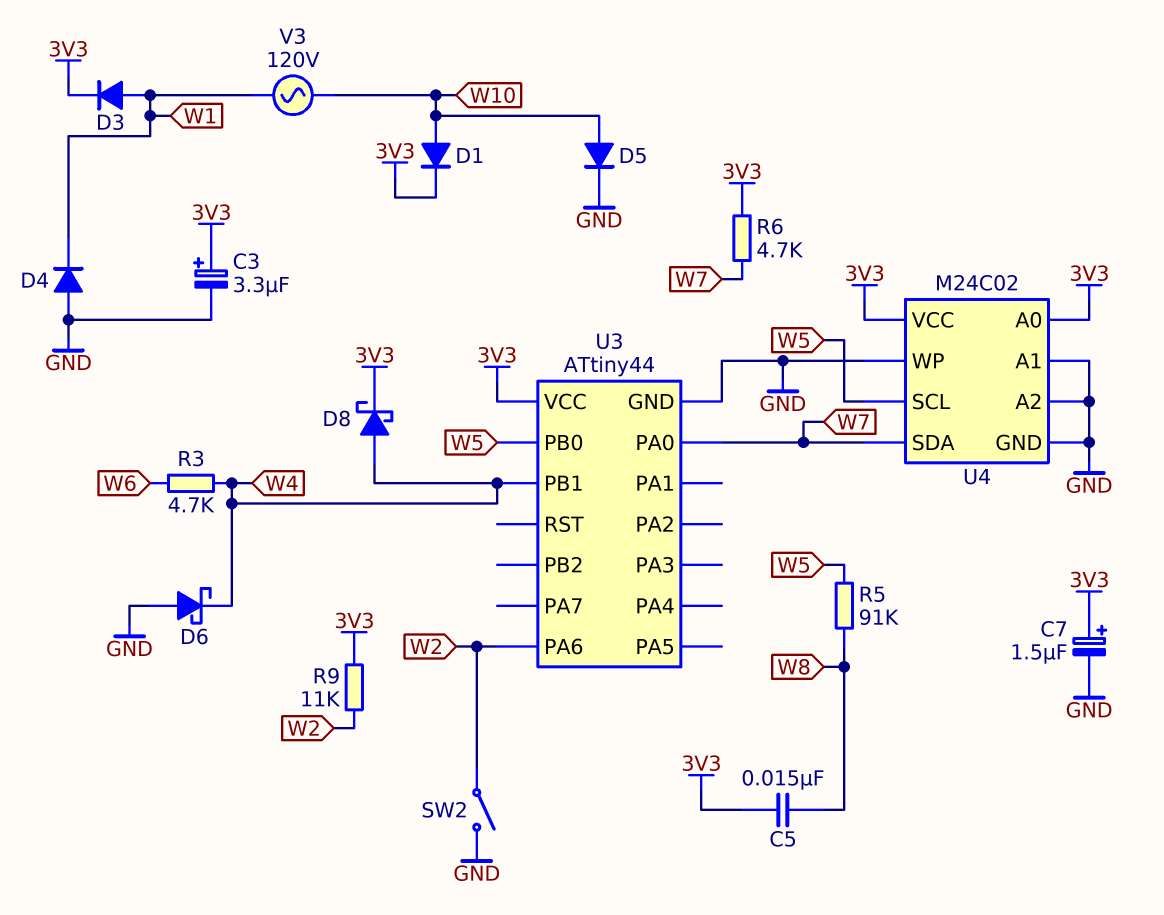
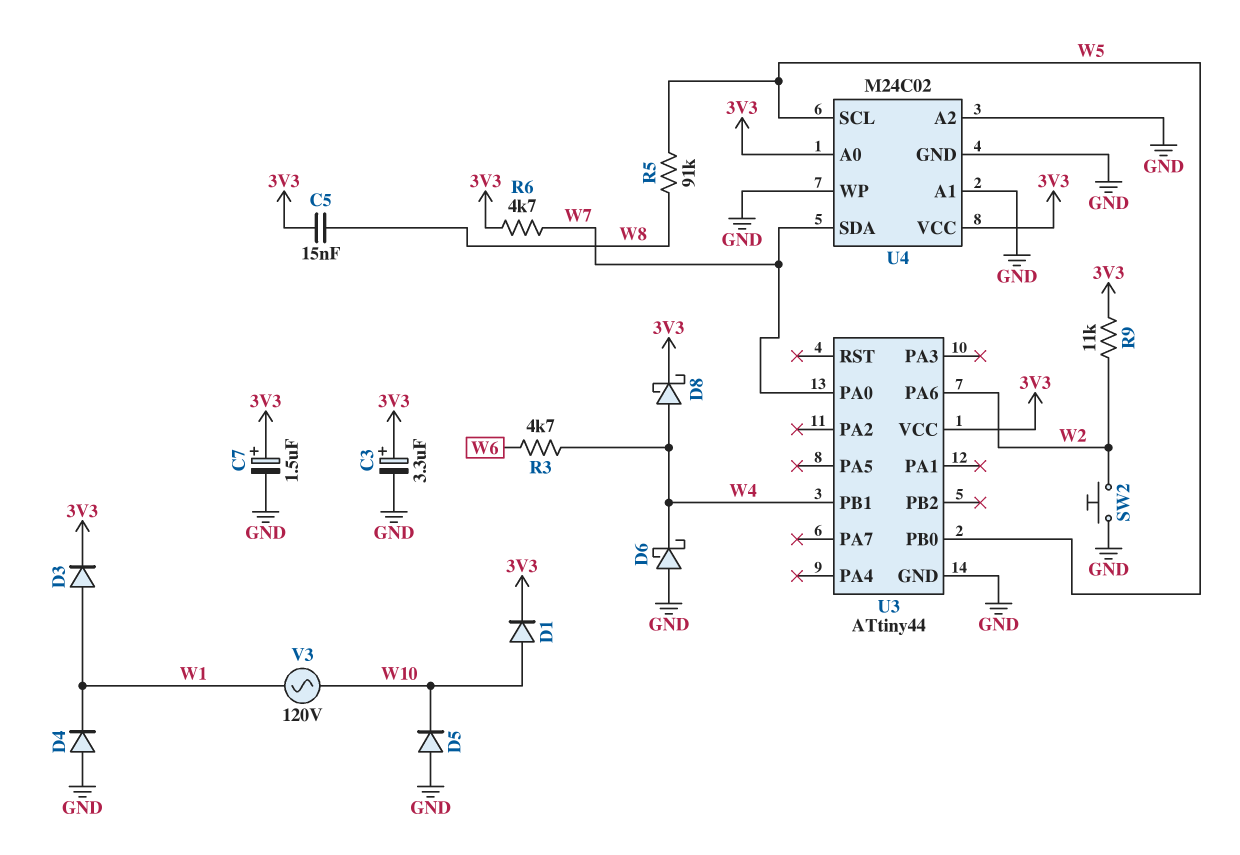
D5: diode (A W10, K GND) -> diode (A GND, K W10)
SW2: switch (GND, W2) -> button (GND, W2)

